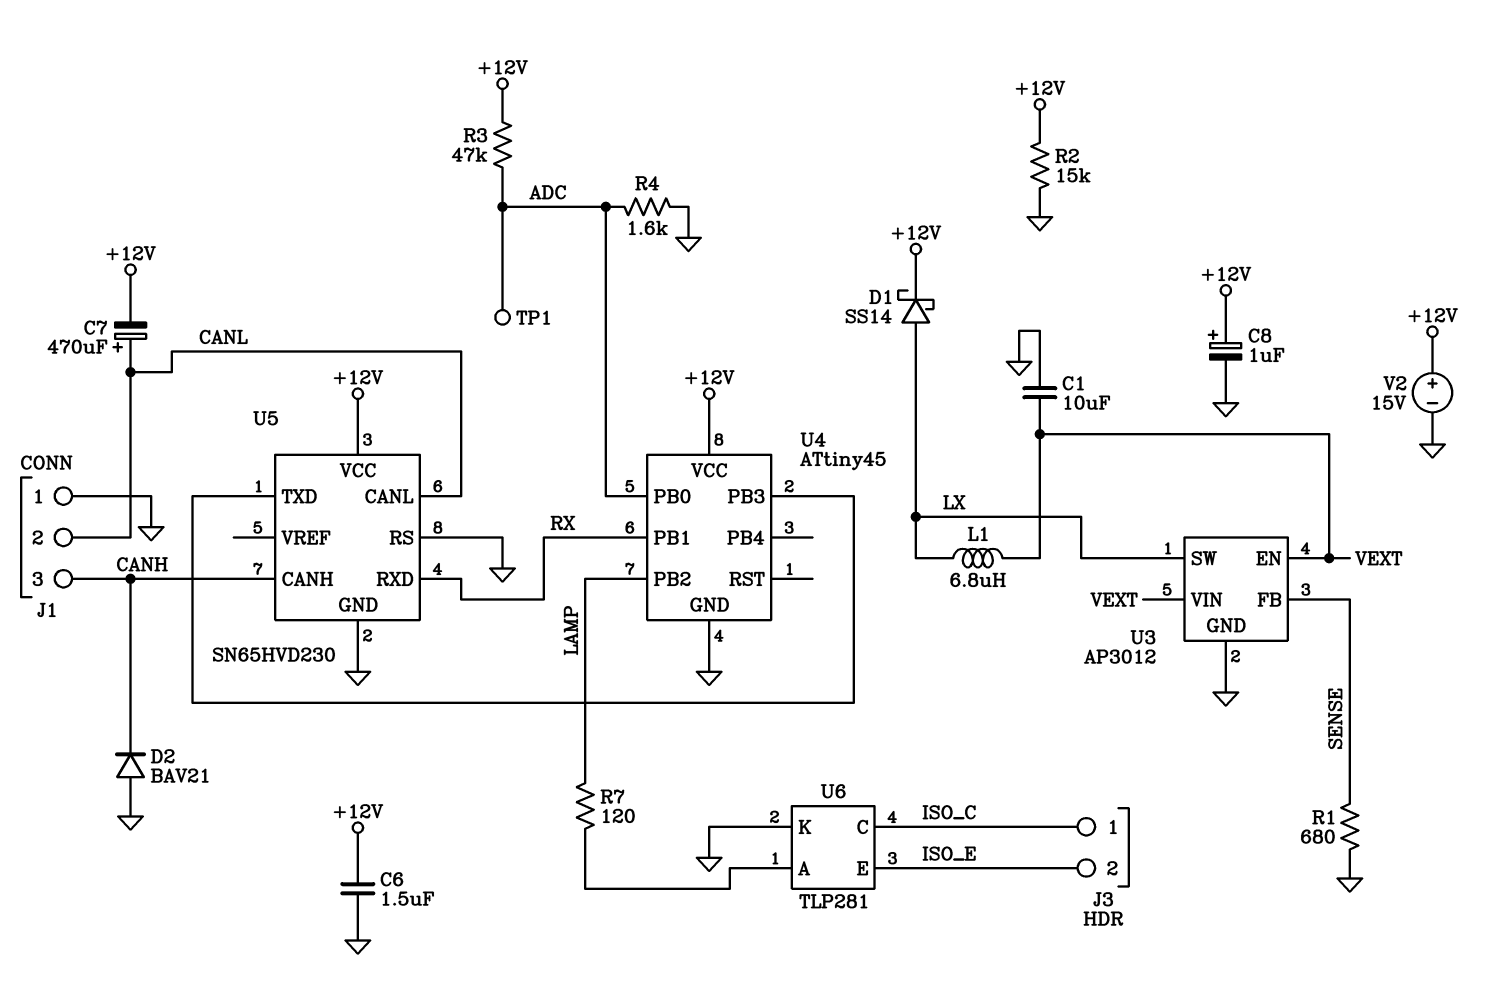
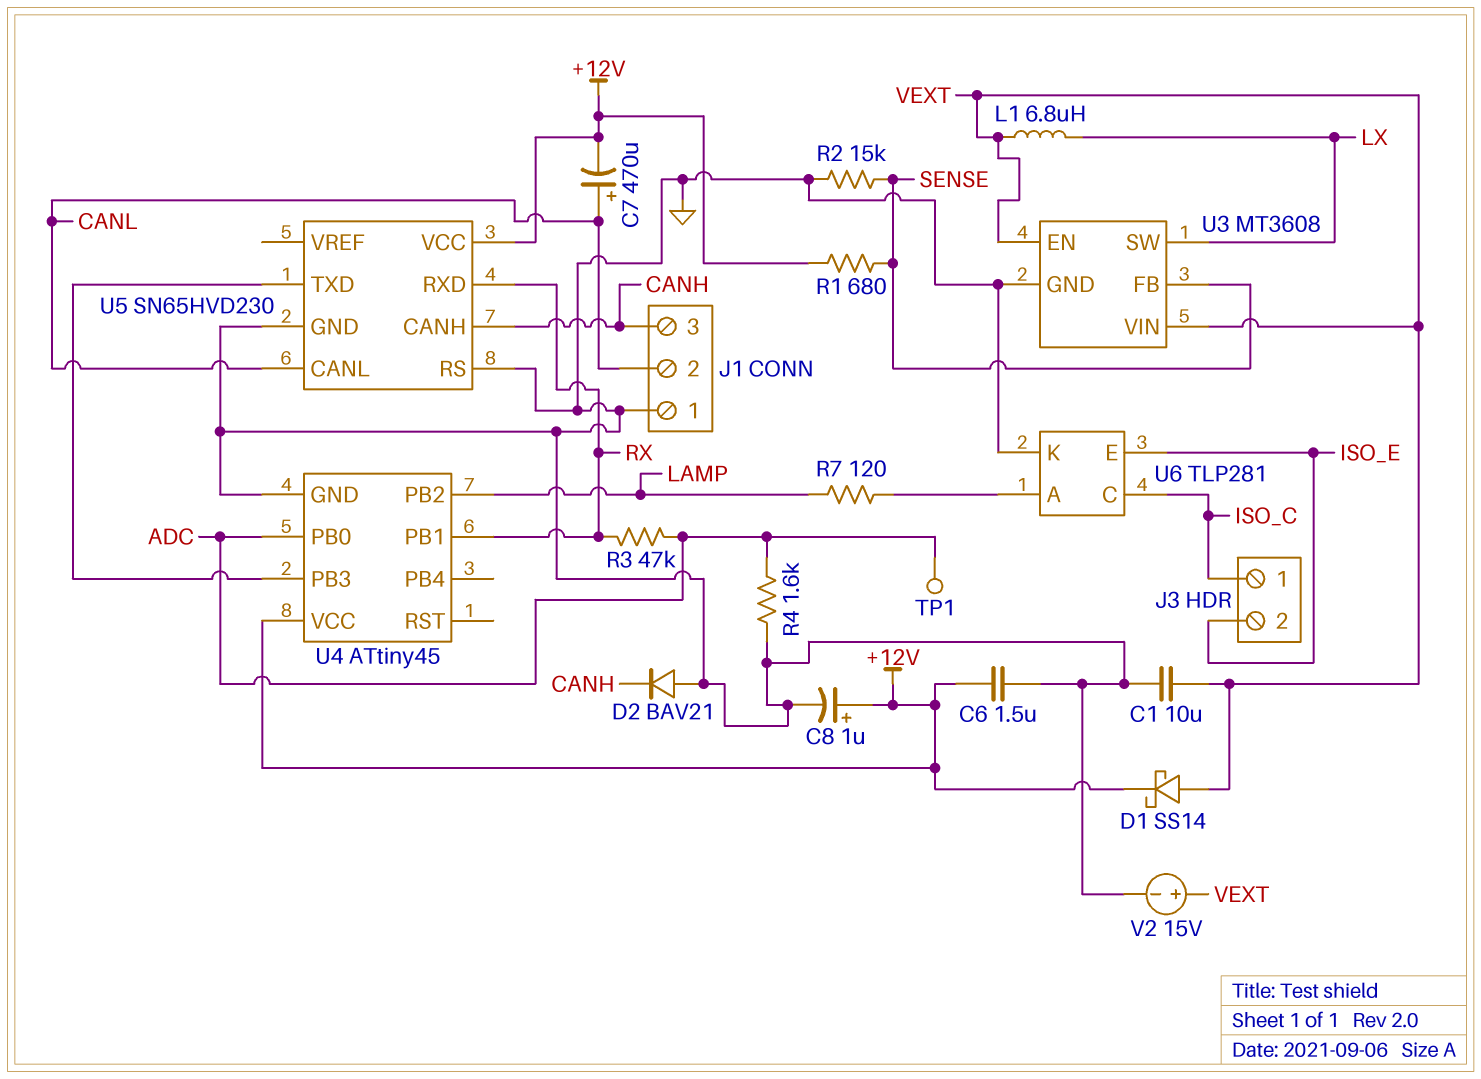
D1: schottky SS14 (A LX, K +12V) -> schottky SS14 (A VEXT, K +12V)
R1: 680 (GND, SENSE) -> 680 (+12V, SENSE)
R2: 15k (+12V, GND) -> 15k (GND, SENSE)
R3: 47k (+12V, ADC) -> 47k (ADC, RX)
U3: AP3012 -> MT3608
V2: 15V (plus +12V, minus GND) -> 15V (plus VEXT, minus GND)

